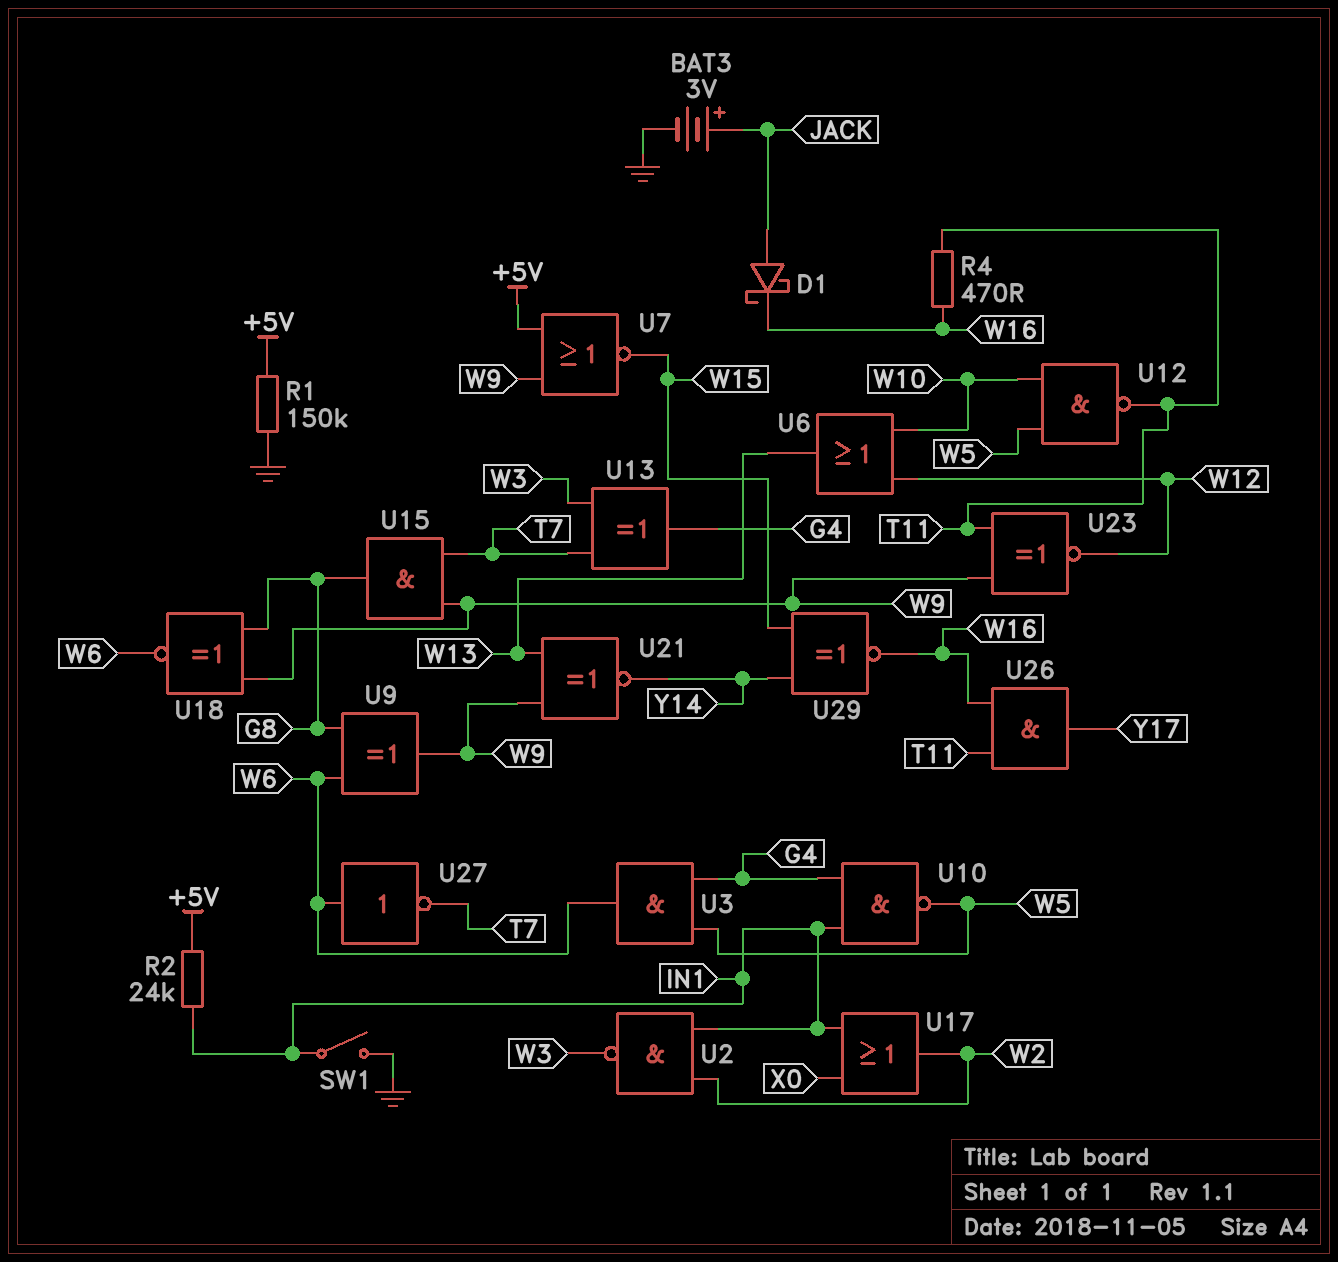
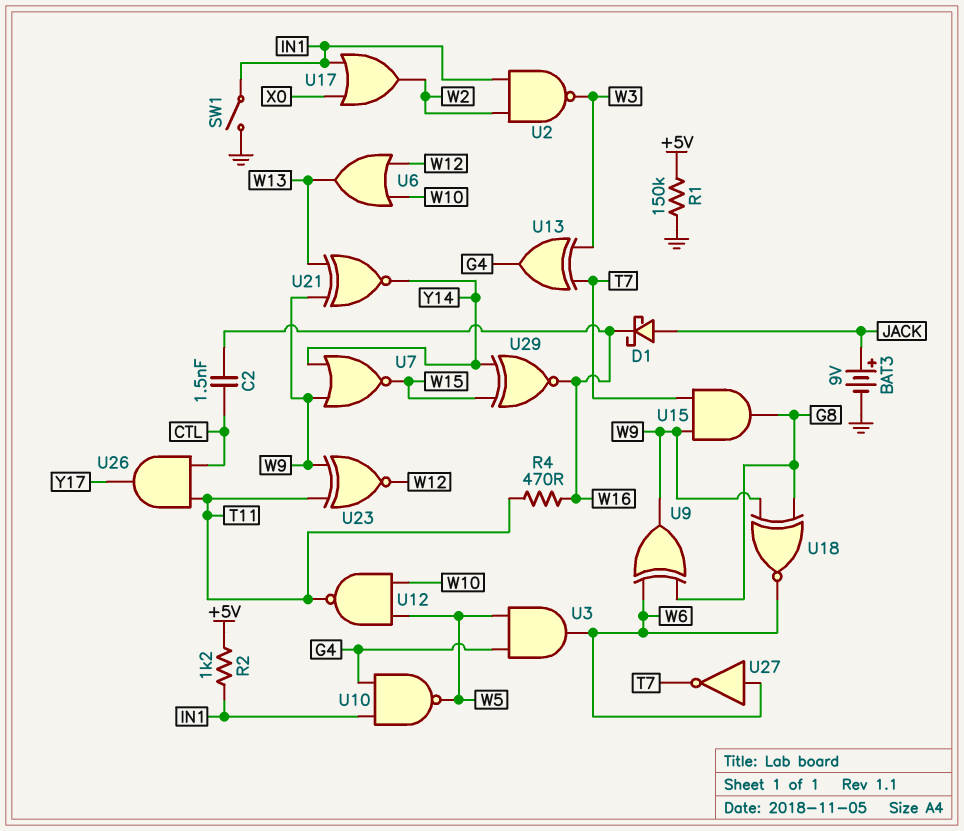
BAT3: 3V (plus JACK, minus GND) -> 9V (plus JACK, minus GND)
C2: none -> 1.5nF (CTL, W16)
R2: 24k (+5V, IN1) -> 1.2k (+5V, IN1)
U7: NOR (in +5V, in W9, out W15) -> NOR (in W9, in Y14, out W15)
U26: AND (in T11, in W16, out Y17) -> AND (in CTL, in T11, out Y17)

